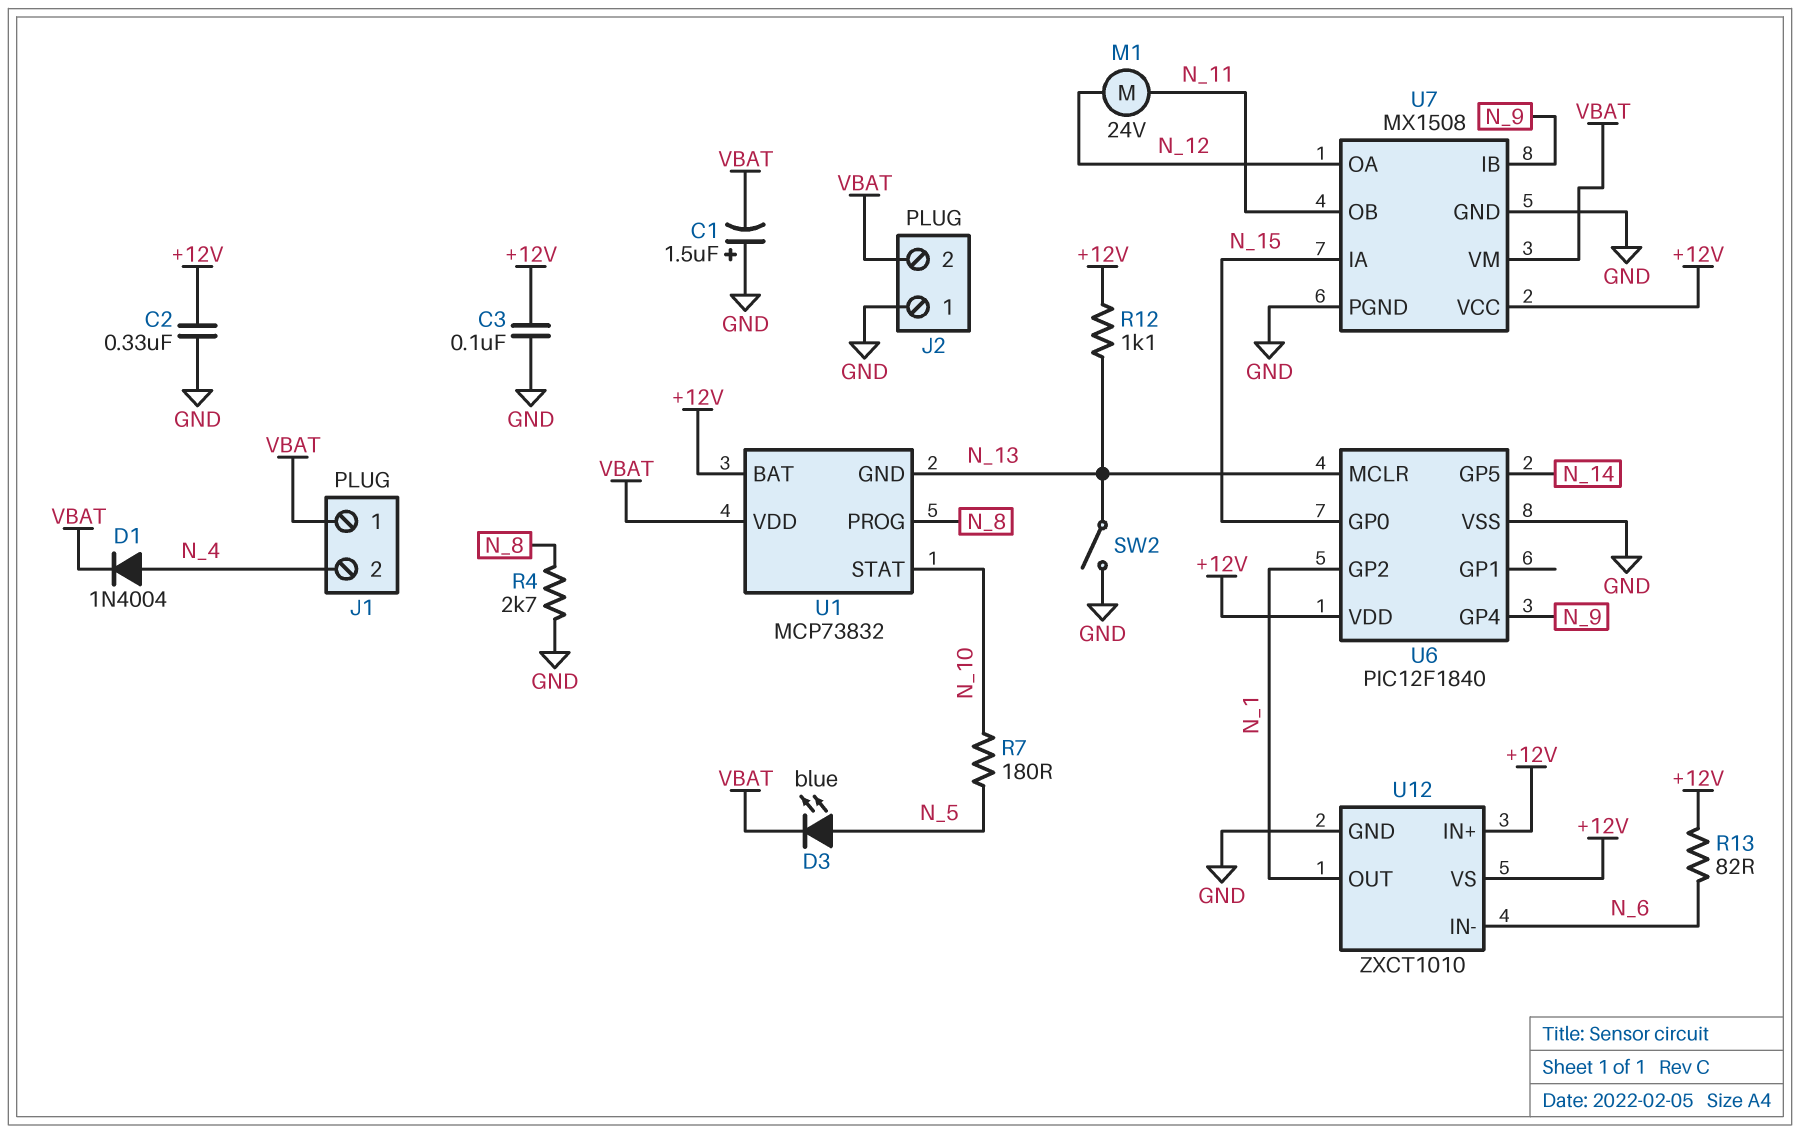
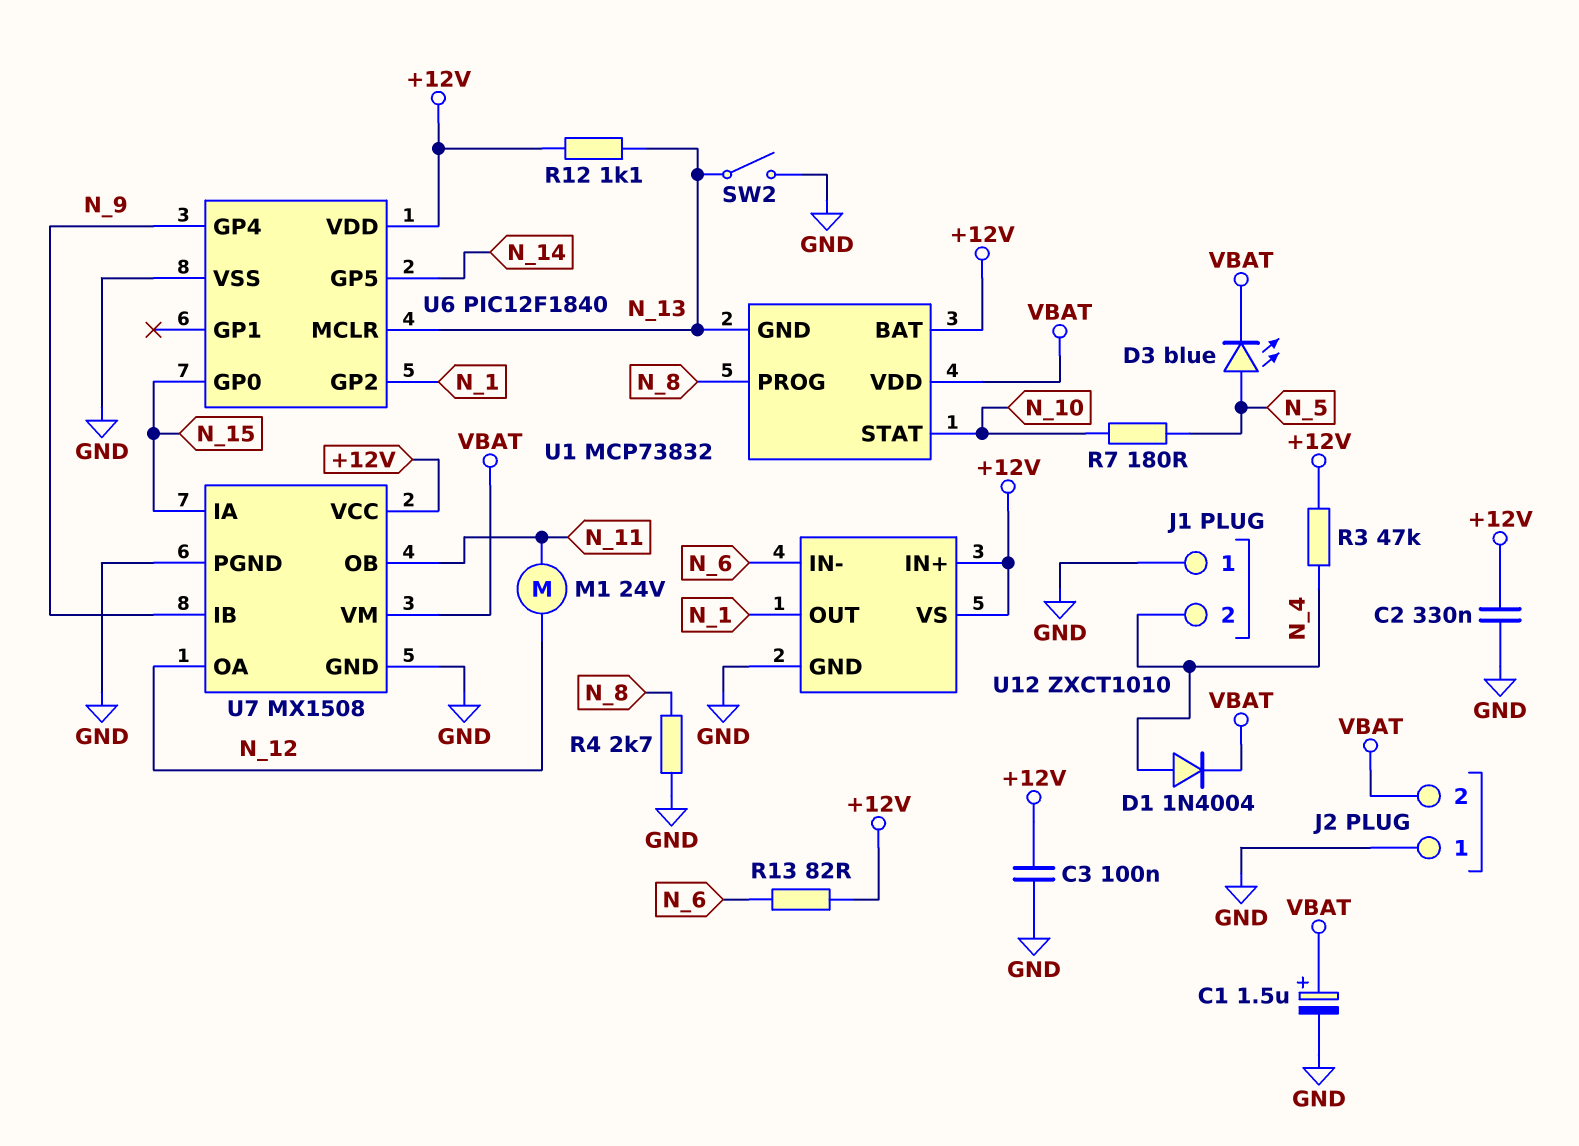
C1: 1.5uF (plus GND, minus VBAT) -> 1.5uF (plus VBAT, minus GND)
J1 pin 1: VBAT -> GND
R3: none -> 47k (+12V, N_4)

